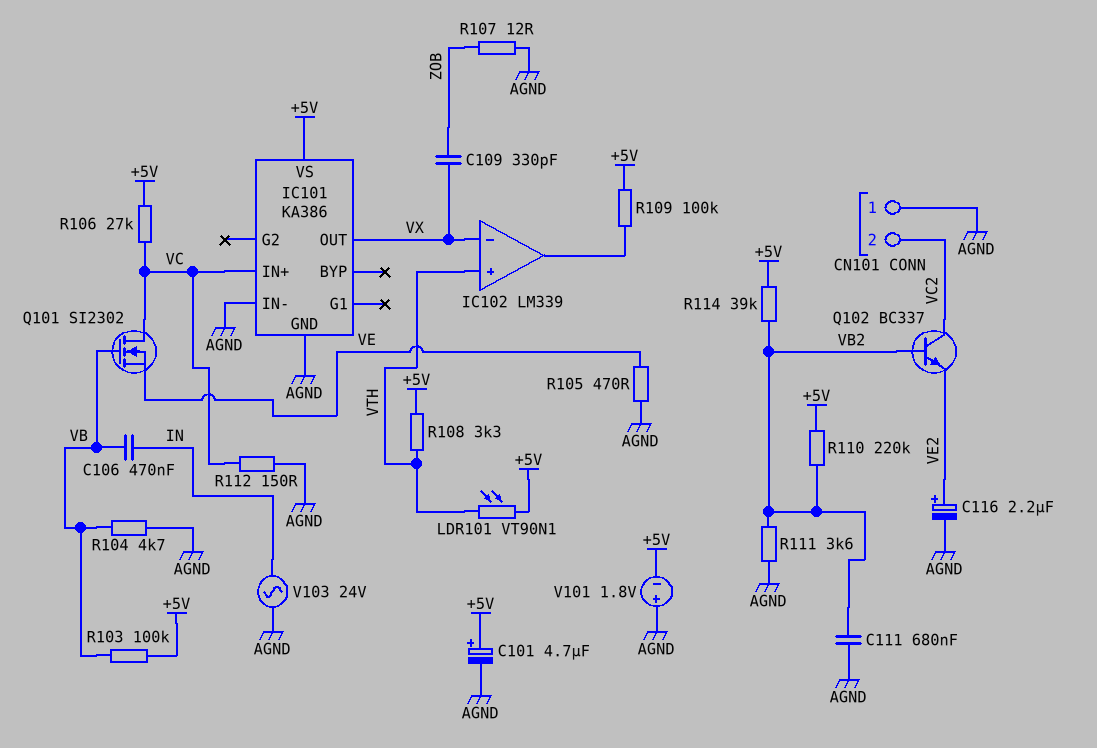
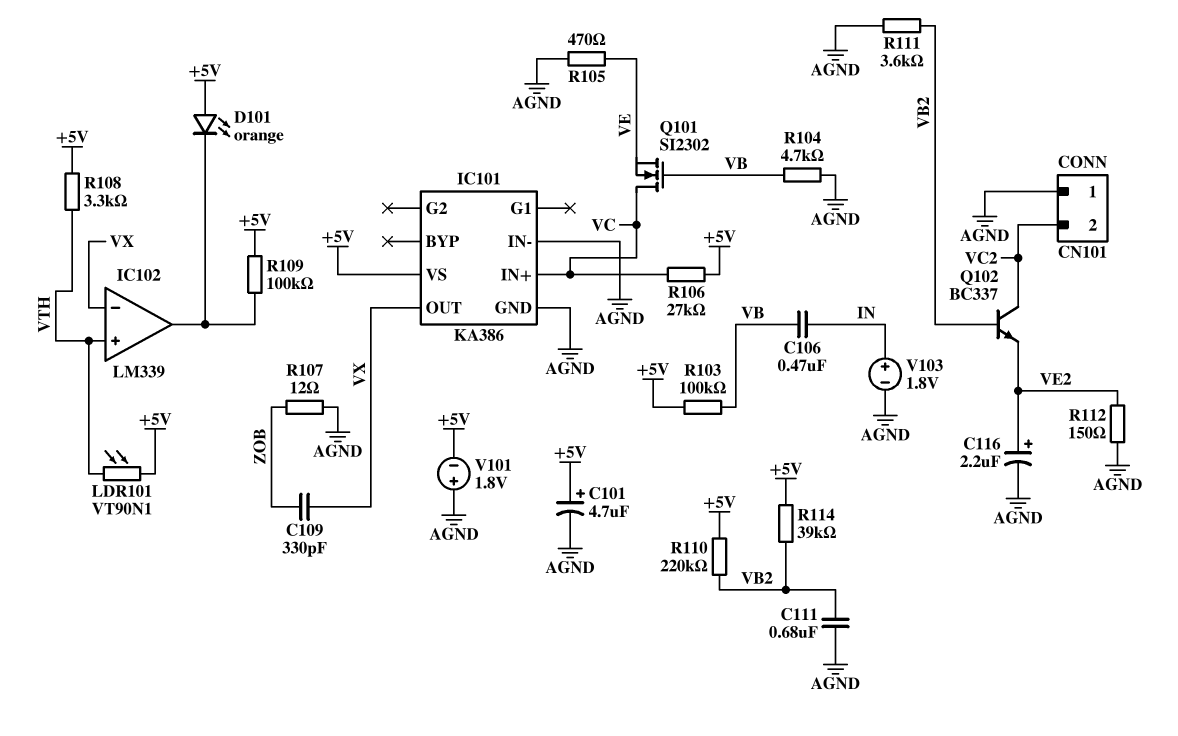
D101: none -> LED orange (A +5V, K IC102/out)
R112: 150 (AGND, VC) -> 150 (AGND, VE2)
V103: AC 24V (AGND, IN) -> 1.8V (plus IN, minus AGND)

